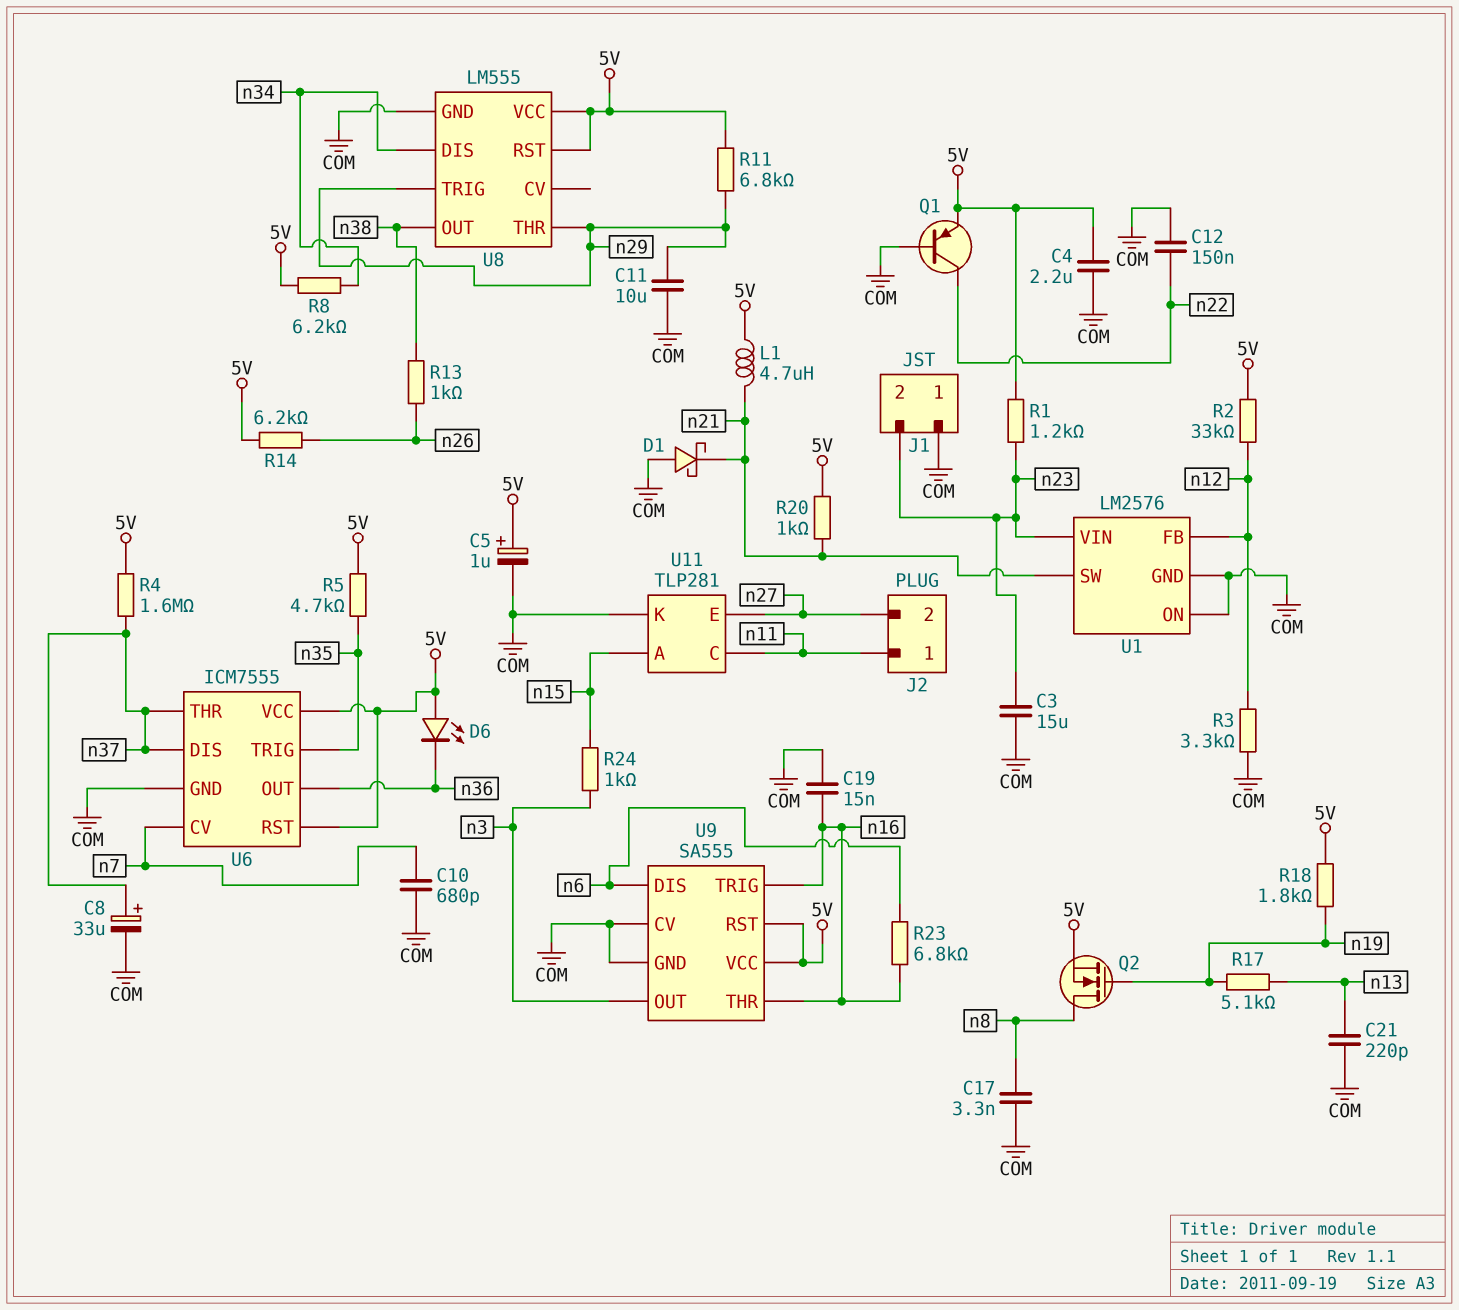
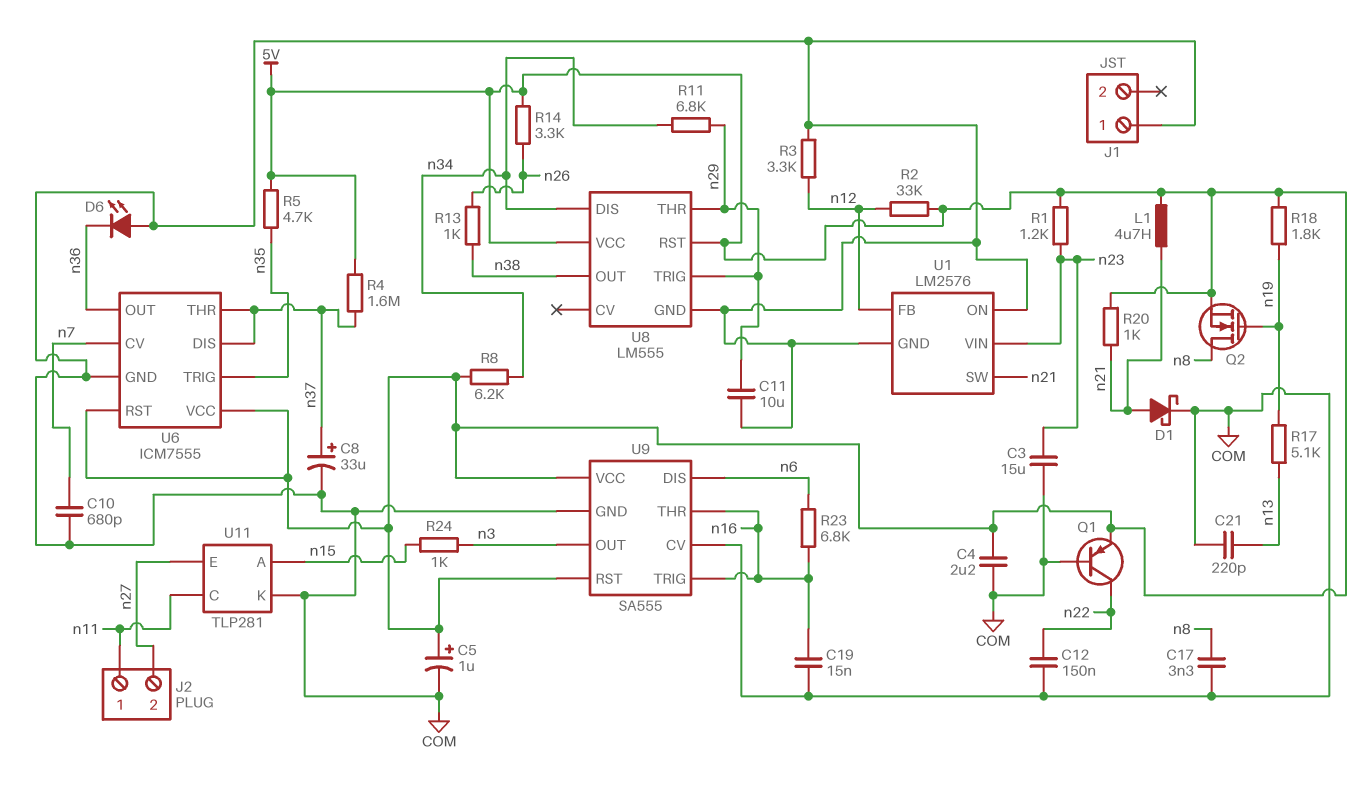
D1: schottky (A COM, K n21) -> schottky (A n21, K COM)
D6: LED (A 5V, K n36) -> LED (A COM, K n36)
J1 pin 2: n23 -> none
R11: 6.8k (5V, n29) -> 6.8k (n29, n34)
R14: 6.2k (5V, n26) -> 3.3k (5V, n26)

